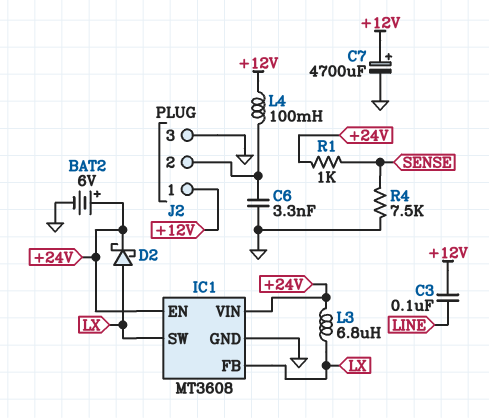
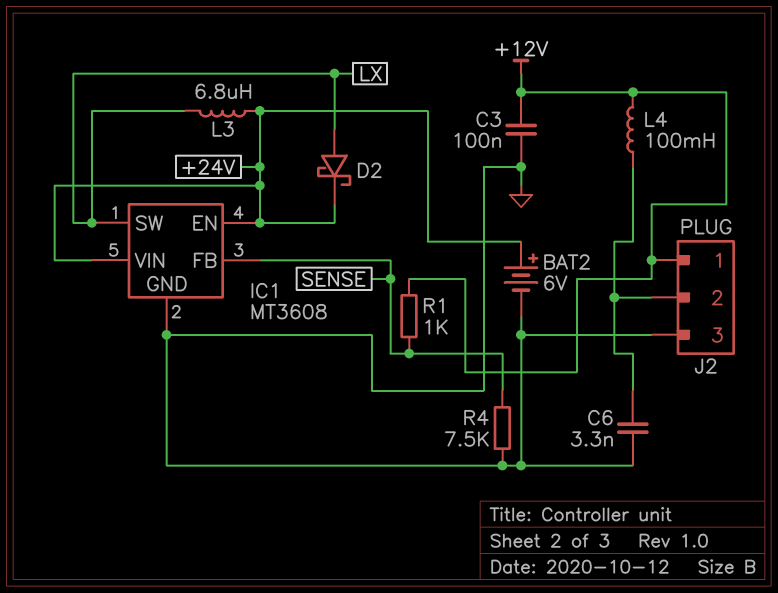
C3: 100nF (+12V, LINE) -> 100nF (+12V, GND)
C7: 4700uF (plus +12V, minus GND) -> none
IC1 pin FB: LX -> SENSE
R1: 1k (+24V, SENSE) -> 1k (+12V, SENSE)

